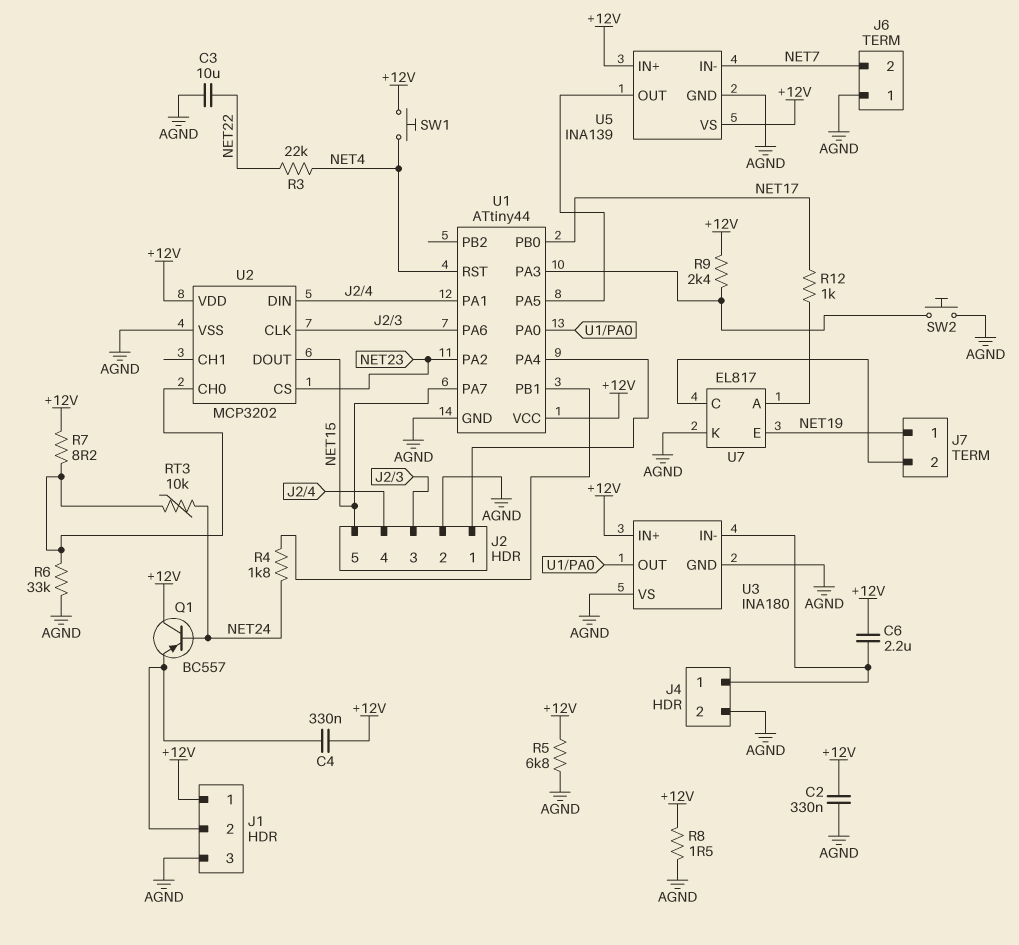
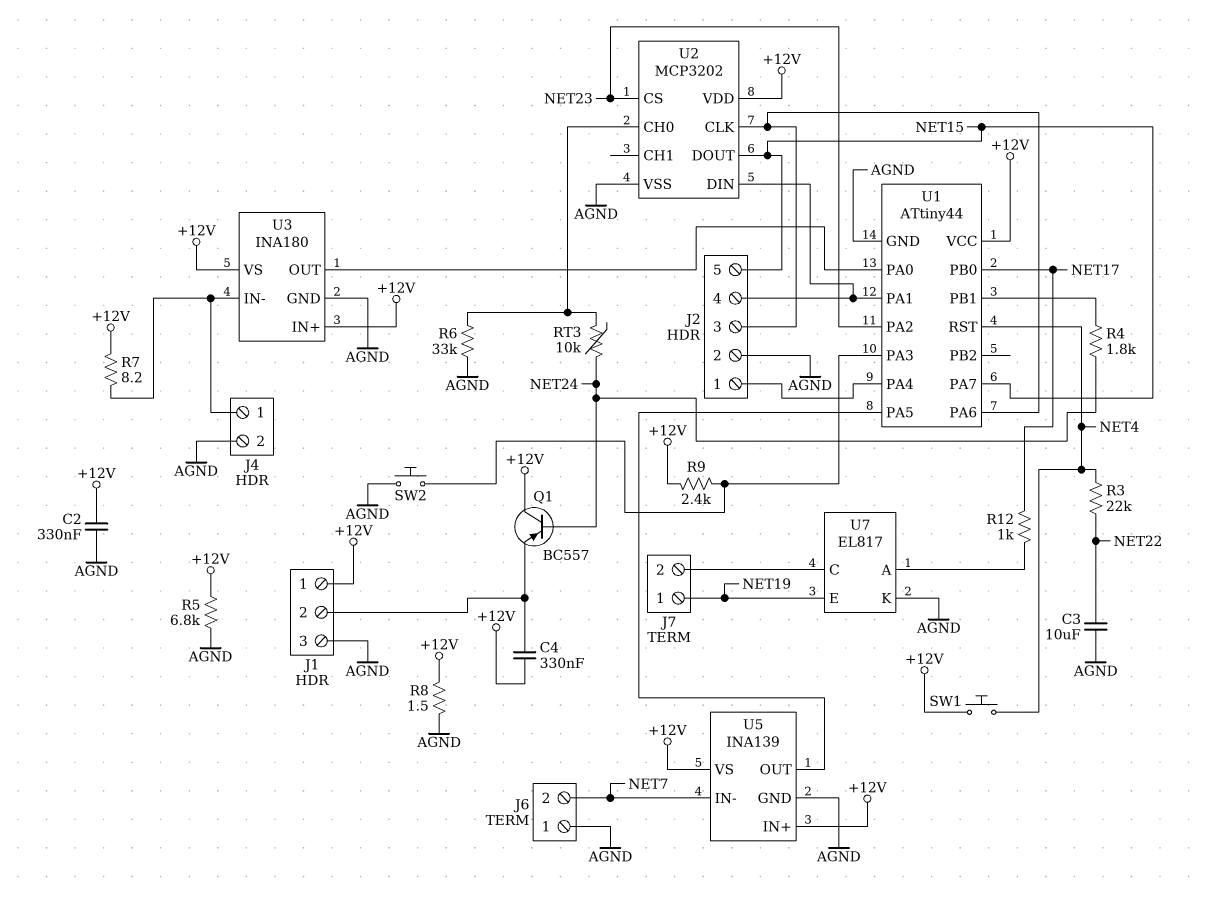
C6: 2.2uF (+12V, J4/1) -> none
R7: 8.2 (+12V, U2/CH0) -> 8.2 (+12V, J4/1)
U3 pin VS: AGND -> +12V

